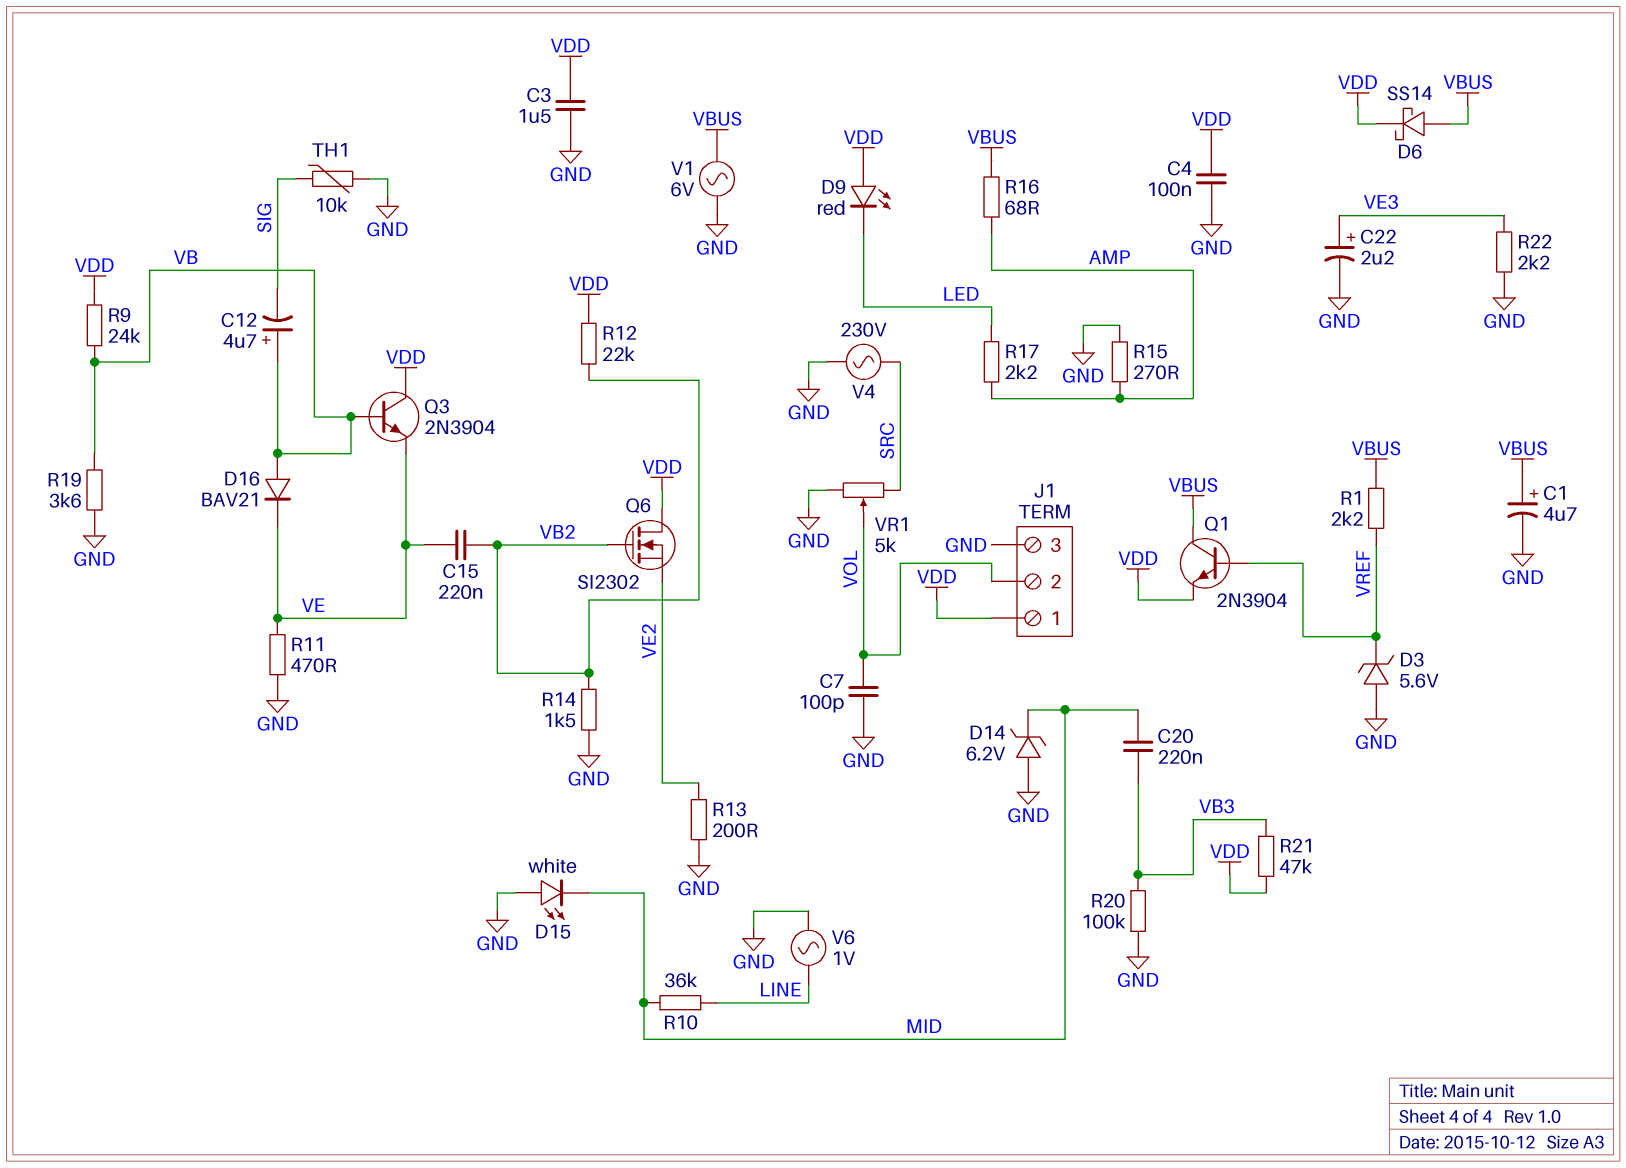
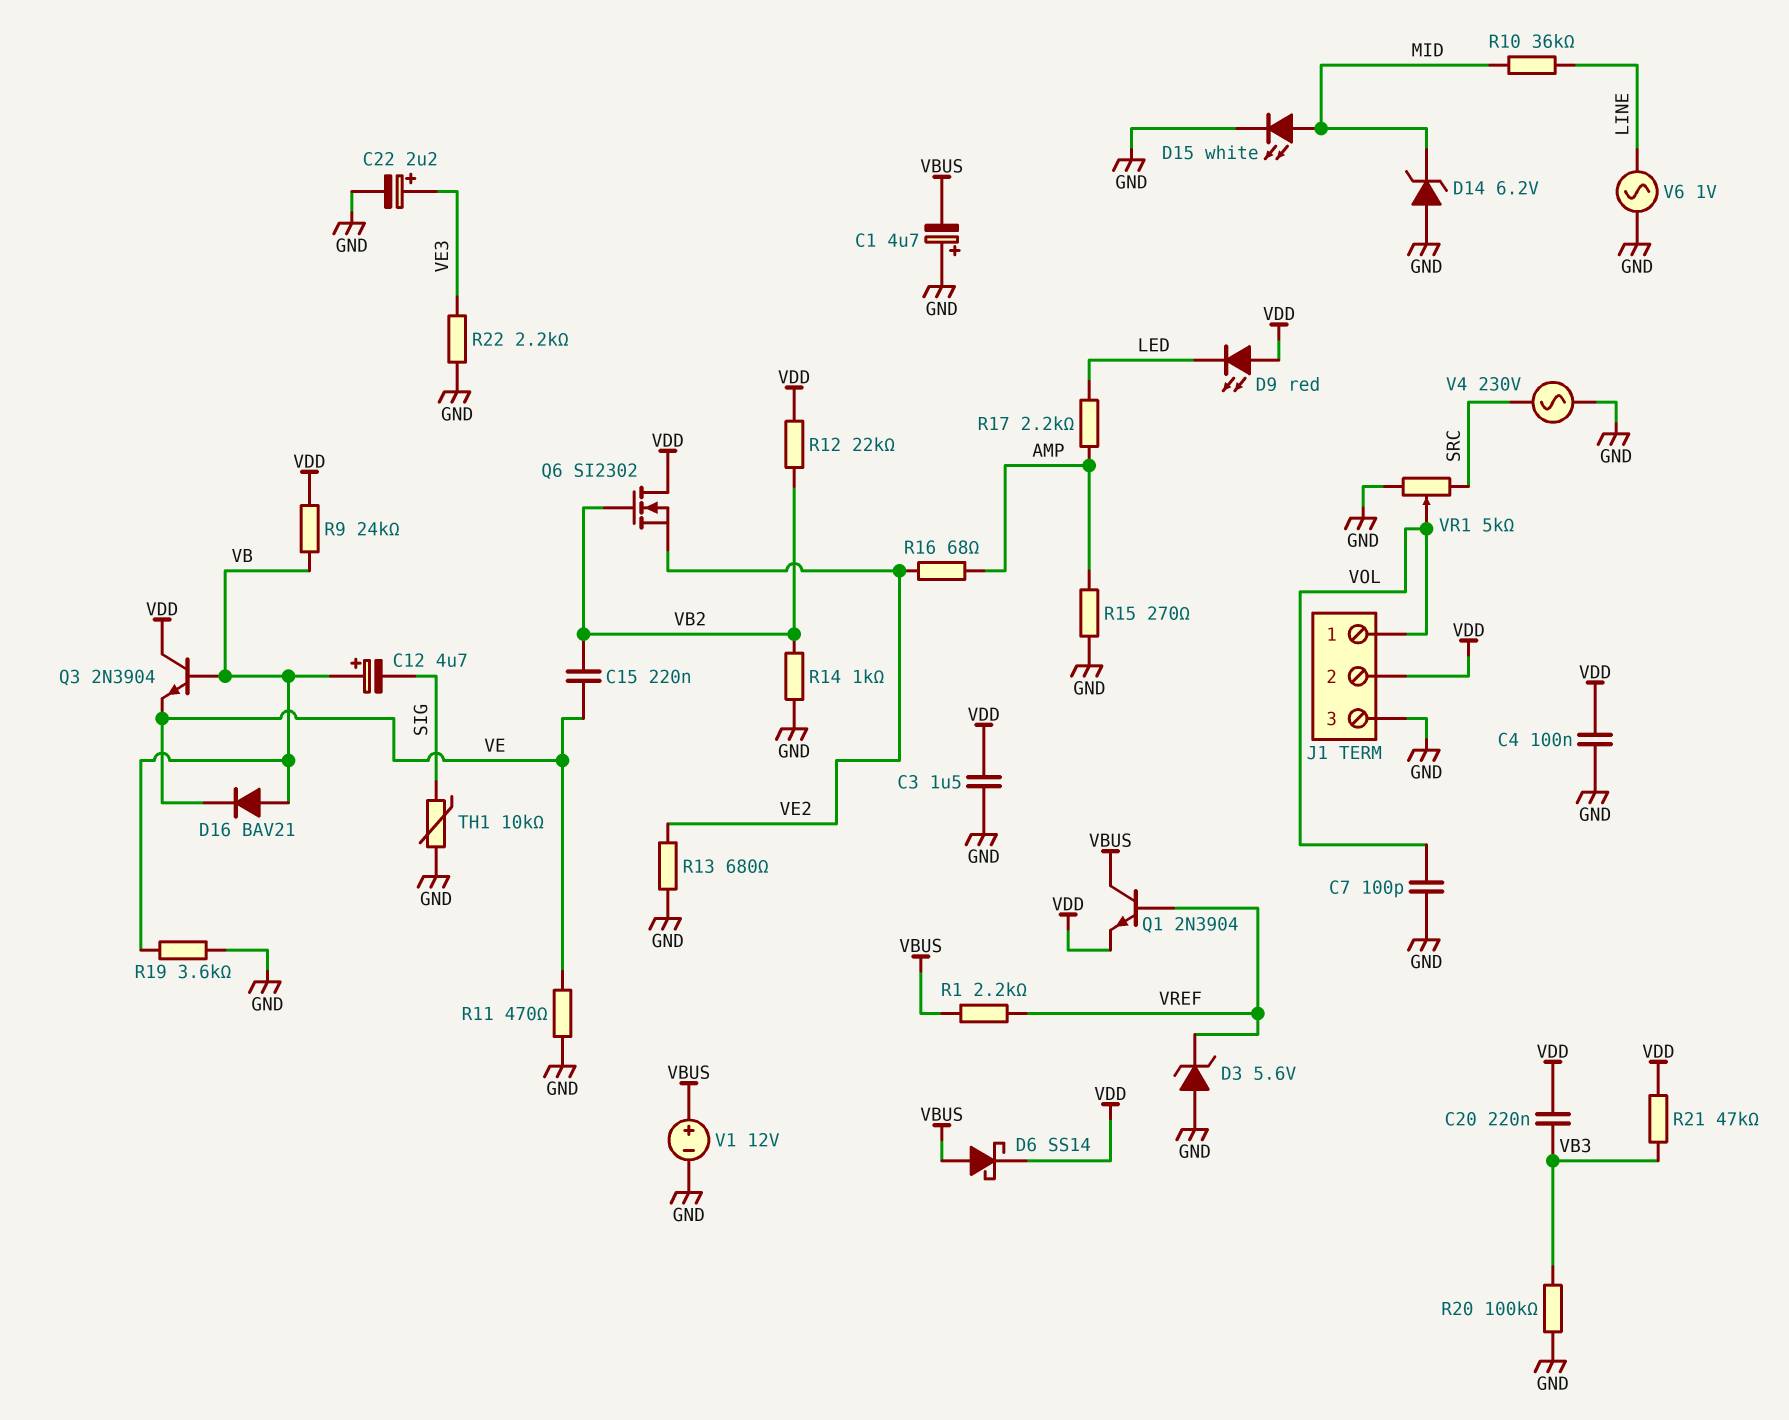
C1: 4.7uF (plus VBUS, minus GND) -> 4.7uF (plus GND, minus VBUS)
C20: 220nF (MID, VB3) -> 220nF (VB3, VDD)
D15: LED white (A GND, K MID) -> LED white (A MID, K GND)
J1 pin 1: VDD -> VOL
J1 pin 2: VOL -> VDD
R13: 200 (GND, VE2) -> 680 (GND, VE2)
R14: 1.5k (GND, VB2) -> 1k (GND, VB2)
R16: 68 (AMP, VBUS) -> 68 (AMP, VE2)
V1: AC 6V (GND, VBUS) -> 12V (plus VBUS, minus GND)

